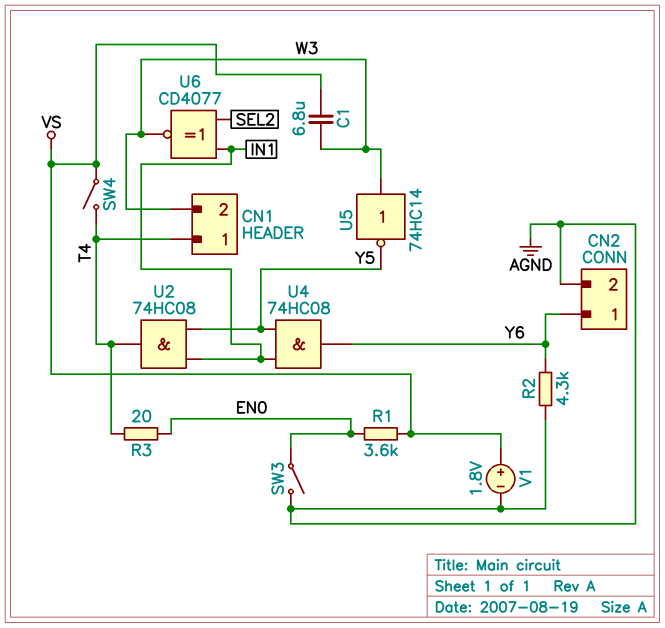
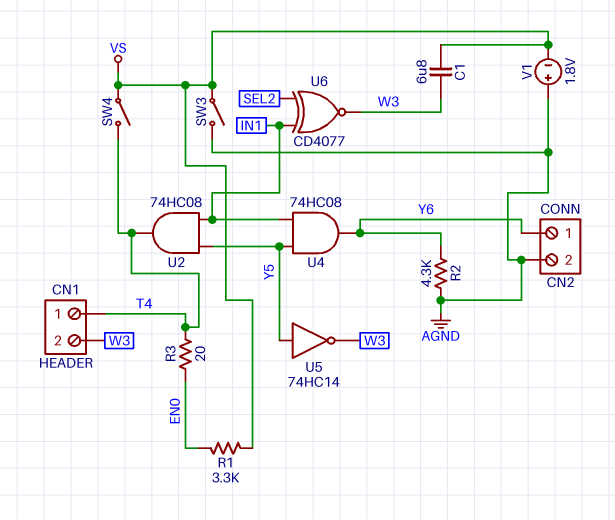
R1: 3.6k (EN0, VS) -> 3.3k (EN0, VS)
SW3: switch (AGND, EN0) -> switch (AGND, VS)
U5: NOT 74HC14 (in W3, out Y5) -> NOT 74HC14 (in Y5, out W3)
V1: 1.8V (plus VS, minus AGND) -> 1.8V (plus AGND, minus VS)

